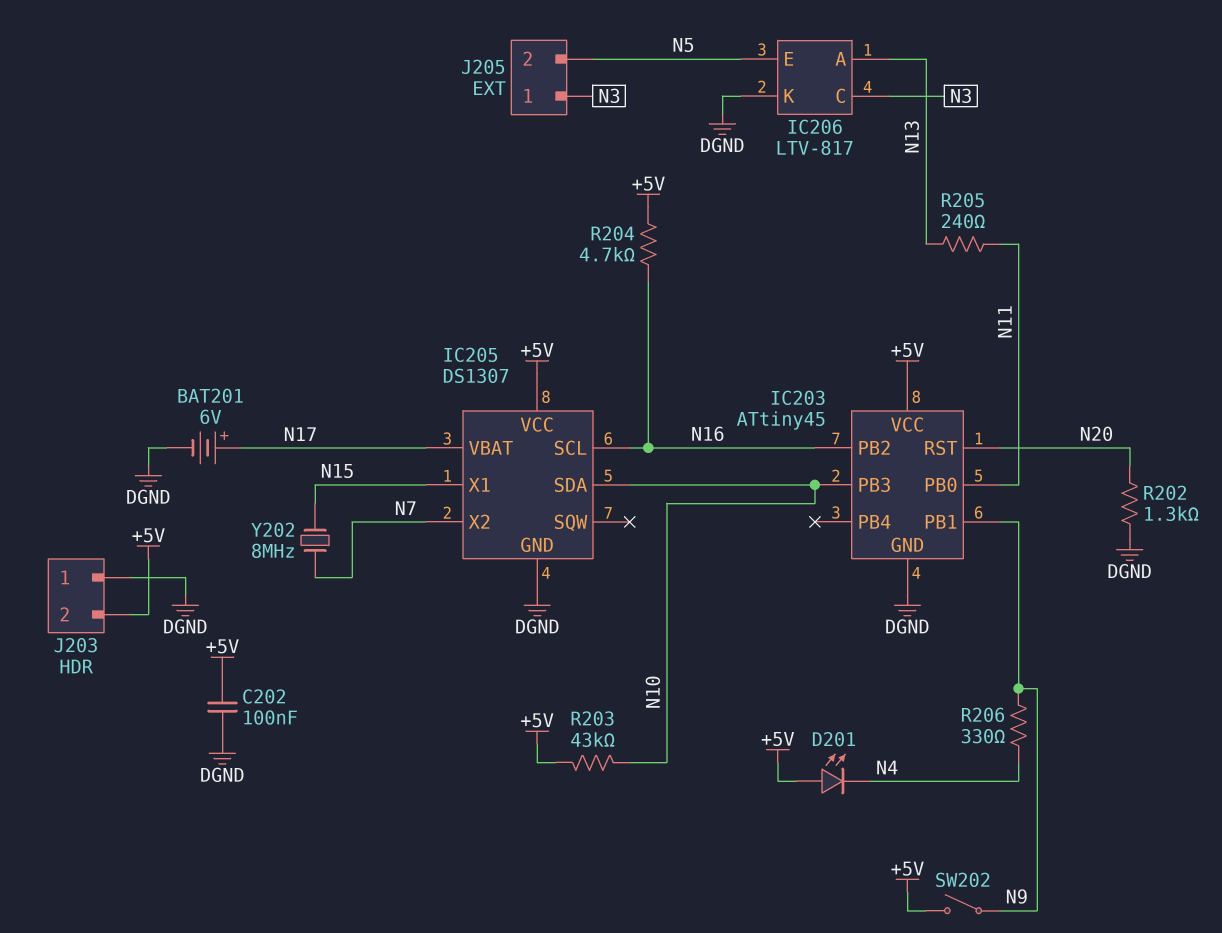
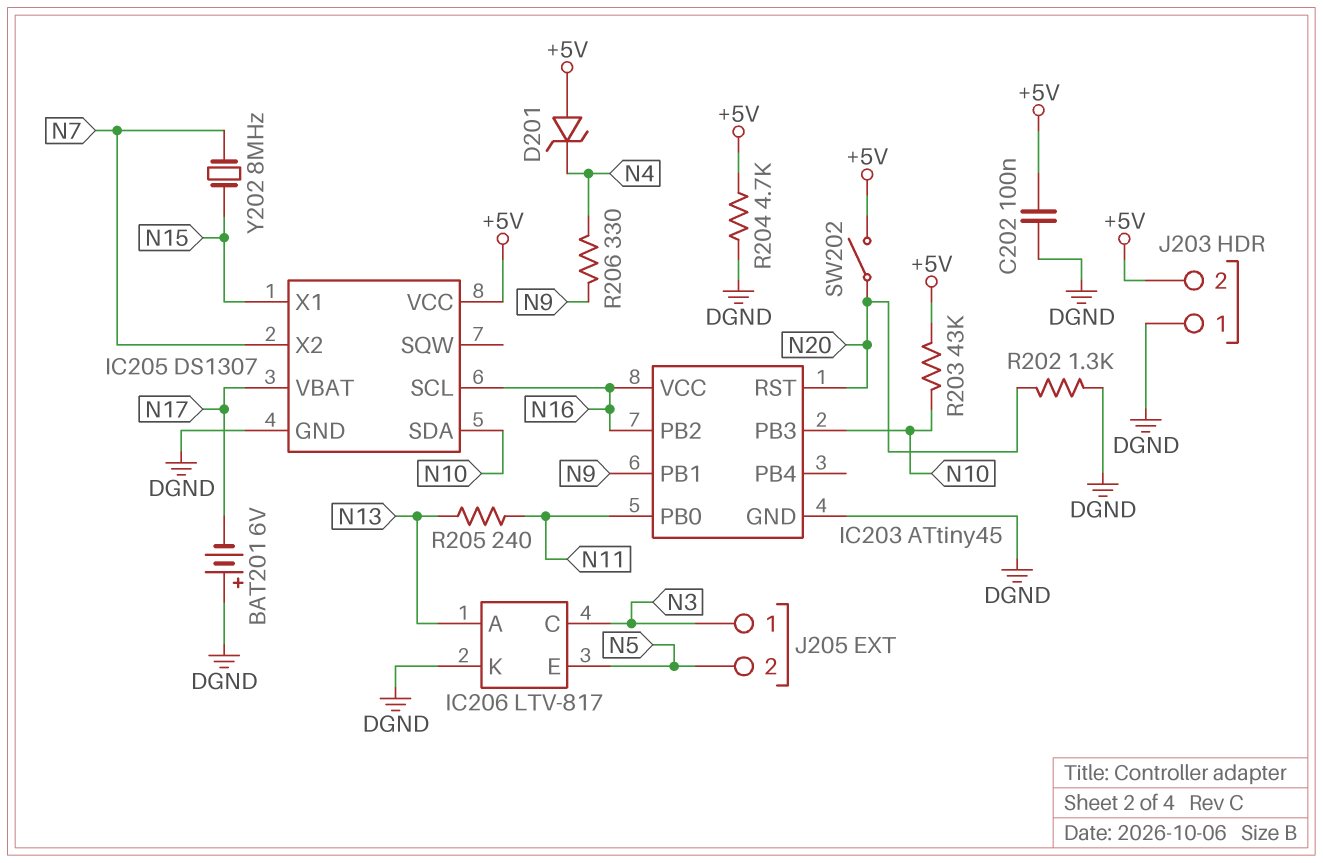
BAT201: 6V (plus N17, minus DGND) -> 6V (plus DGND, minus N17)
D201: LED (A +5V, K N4) -> zener (A +5V, K N4)
IC203 pin VCC: +5V -> N16
R204: 4.7k (+5V, N16) -> 4.7k (+5V, DGND)
SW202: switch (+5V, N9) -> switch (+5V, N20)

